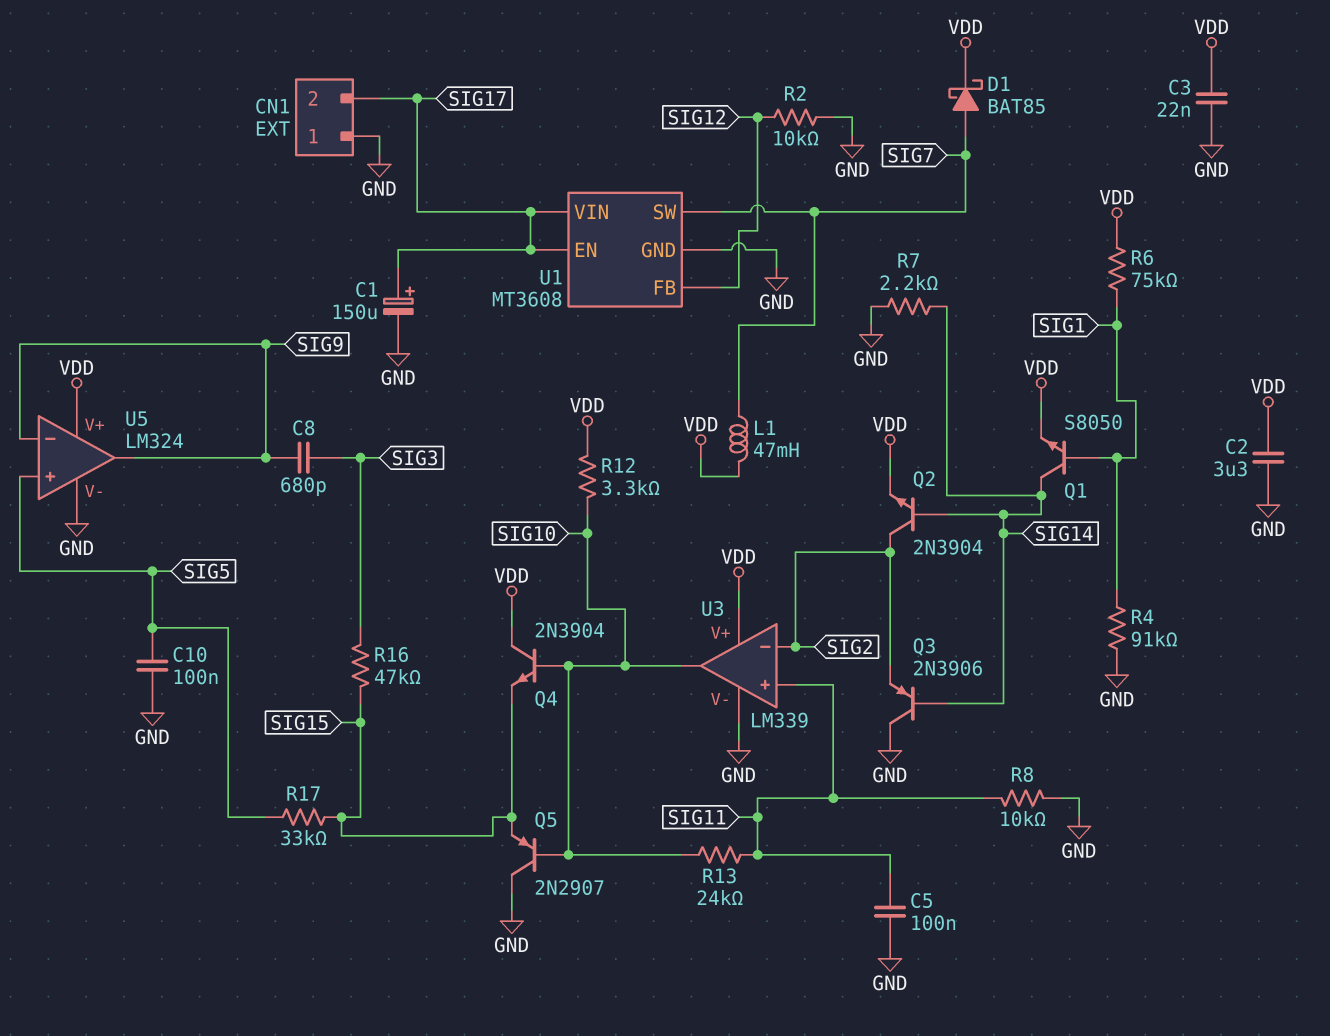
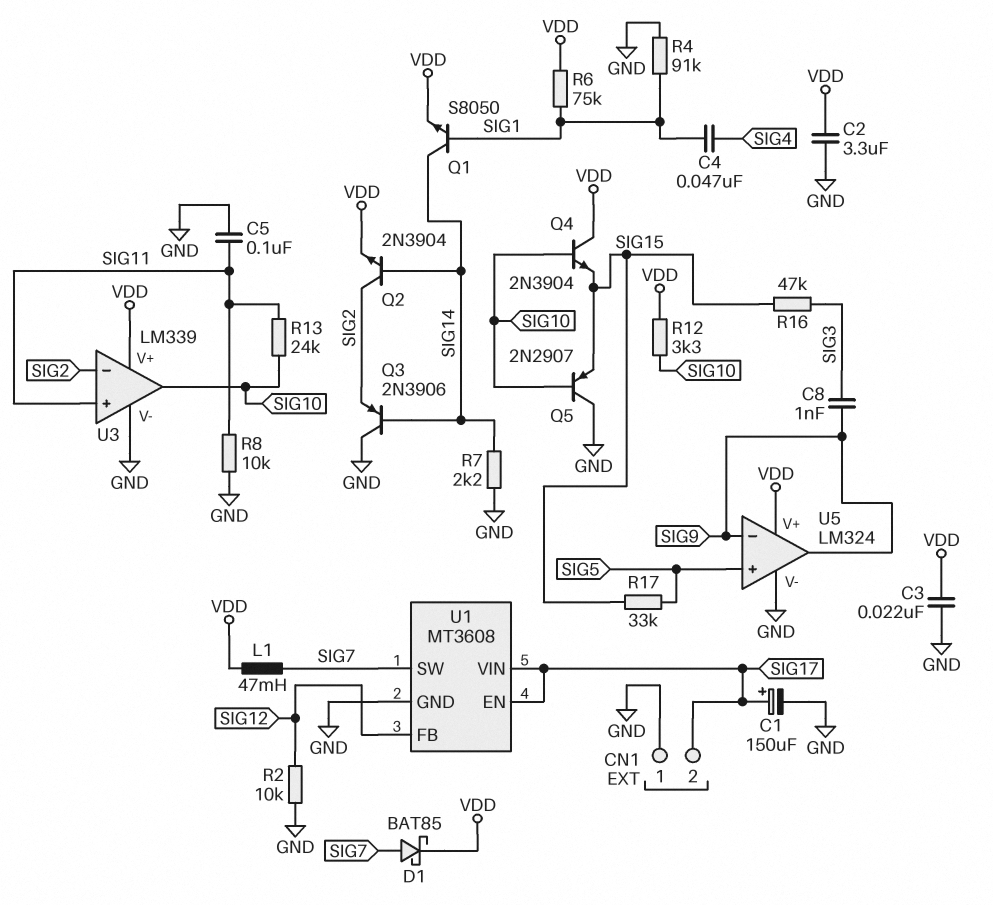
C4: none -> 47nF (SIG1, SIG4)
C8: 680pF (SIG3, SIG9) -> 1nF (SIG3, SIG9)
C10: 100nF (GND, SIG5) -> none

